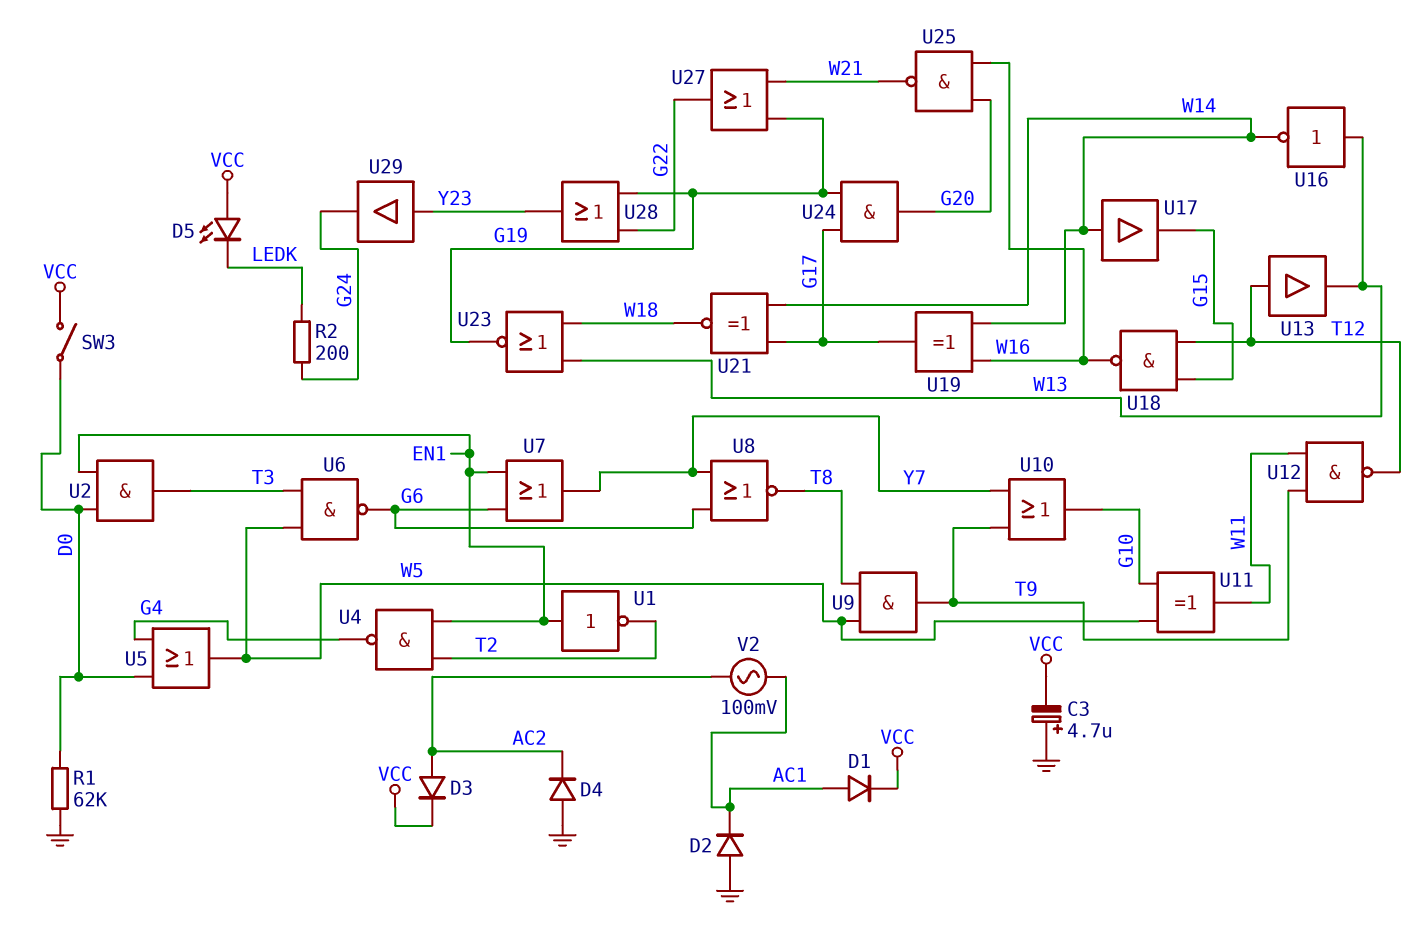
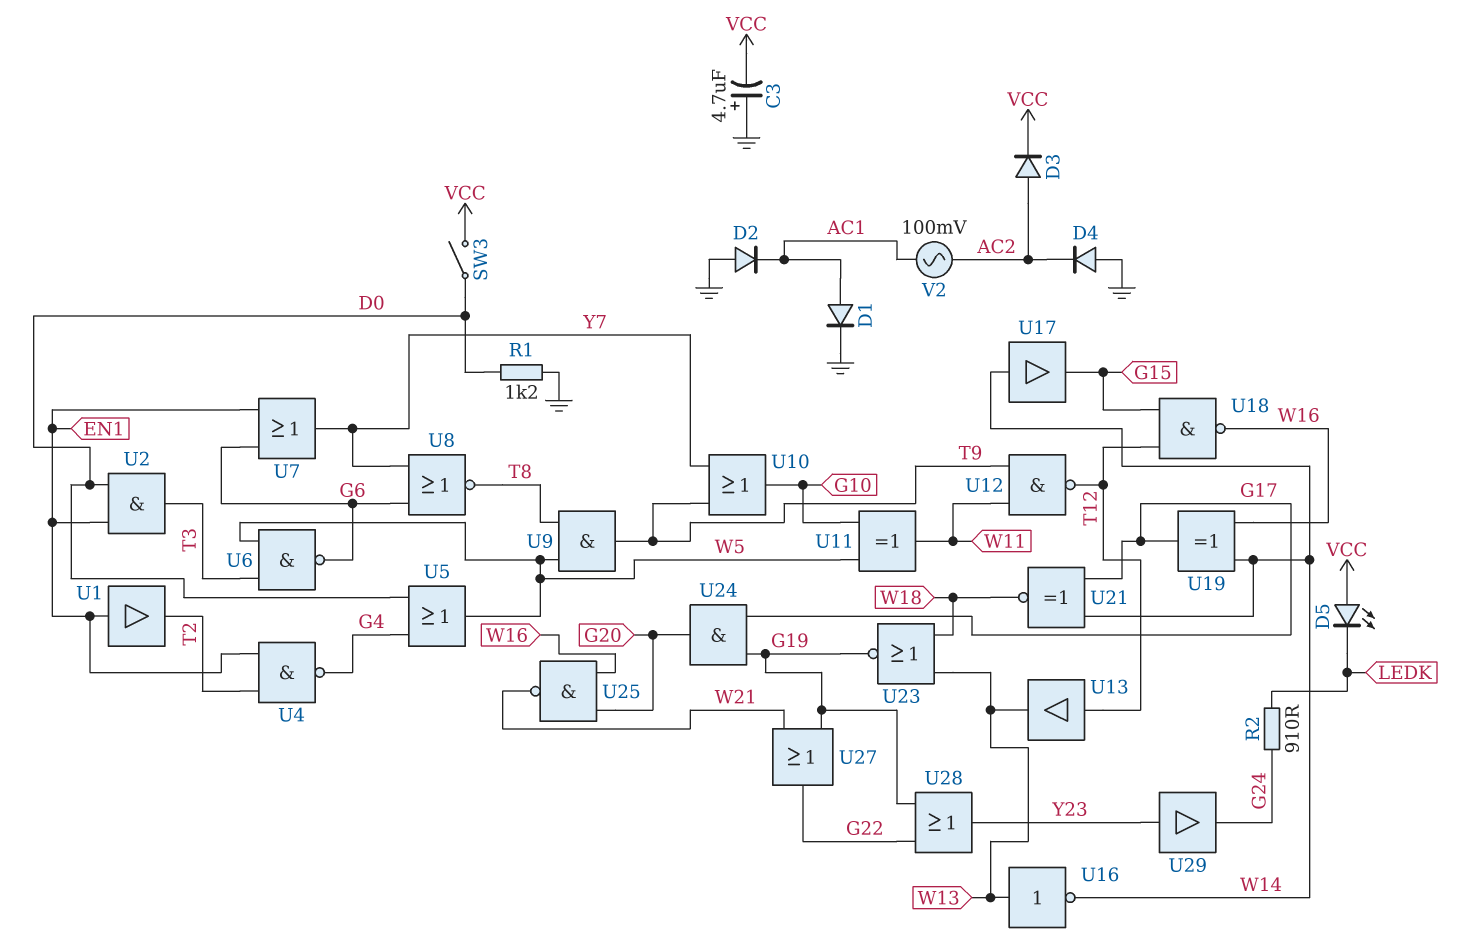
D1: diode (A AC1, K VCC) -> diode (A AC1, K GND)
R1: 62k (D0, GND) -> 1.2k (D0, GND)
R2: 200 (G24, LEDK) -> 910 (G24, LEDK)
U1: NOT (in EN1, out T2) -> buffer (in EN1, out T2)

